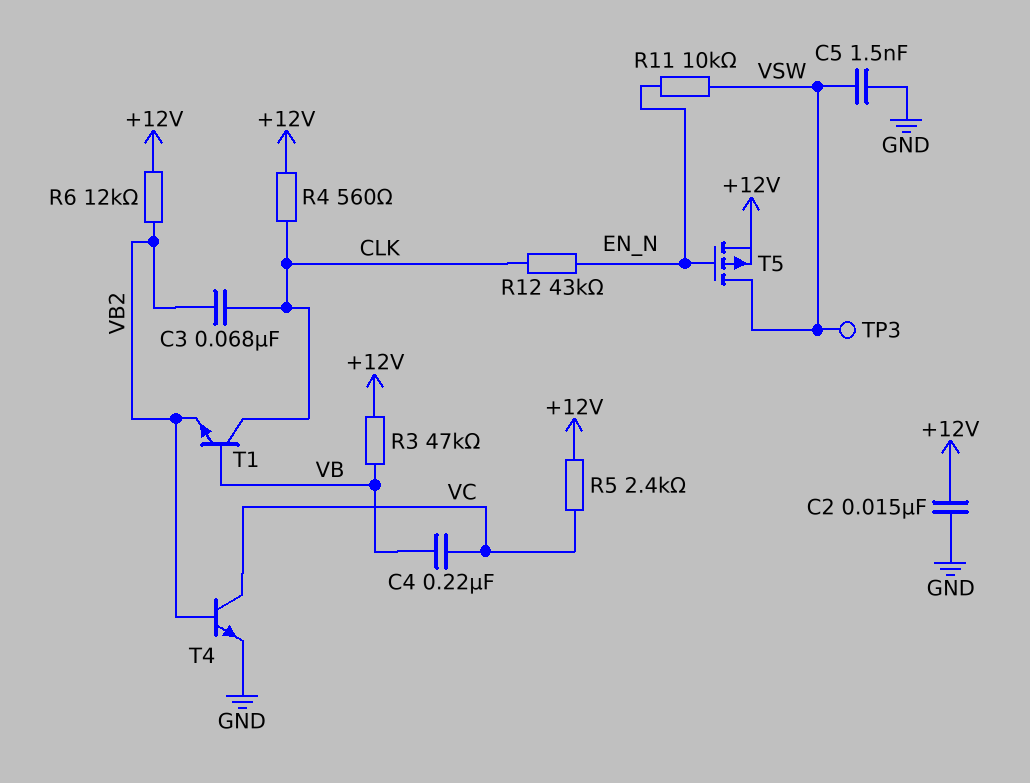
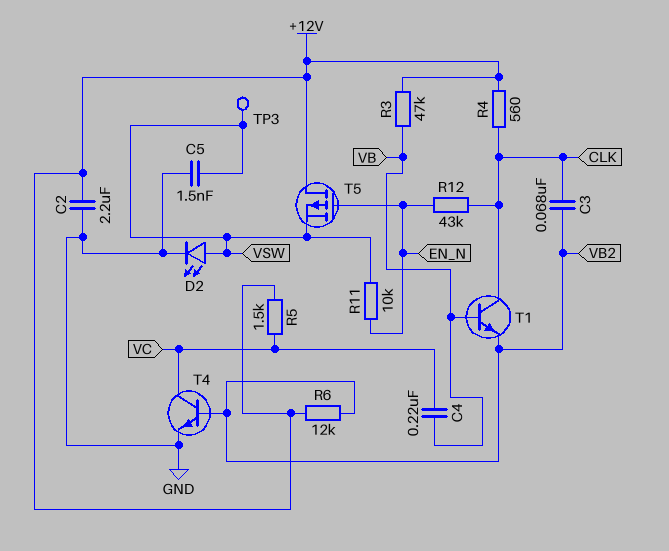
C2: 15nF (+12V, GND) -> 2.2uF (+12V, GND)
D2: none -> LED (A VSW, K GND)
R5: 2.4k (+12V, VC) -> 1.5k (+12V, VC)
T5: PMOS (G EN_N, D VSW, S +12V) -> PMOS (G EN_N, D +12V, S VSW)

